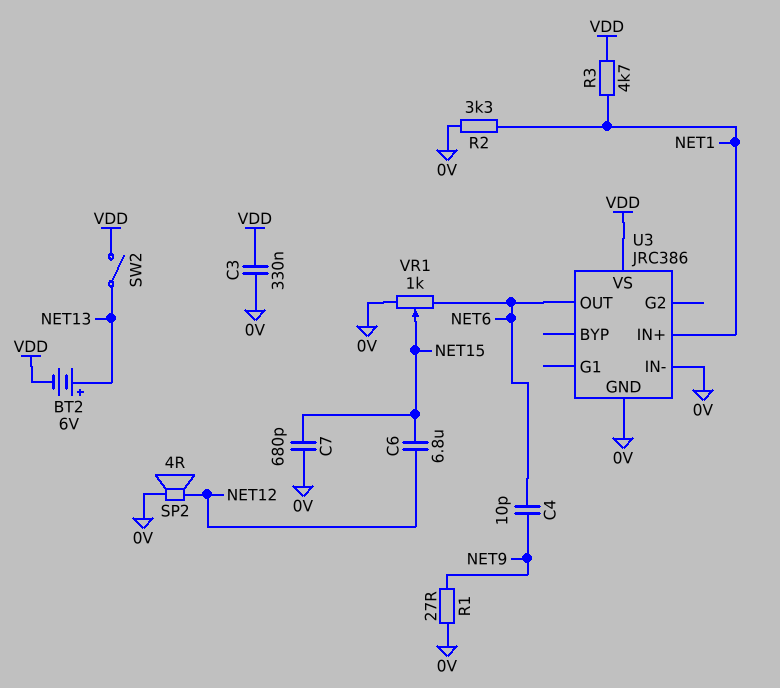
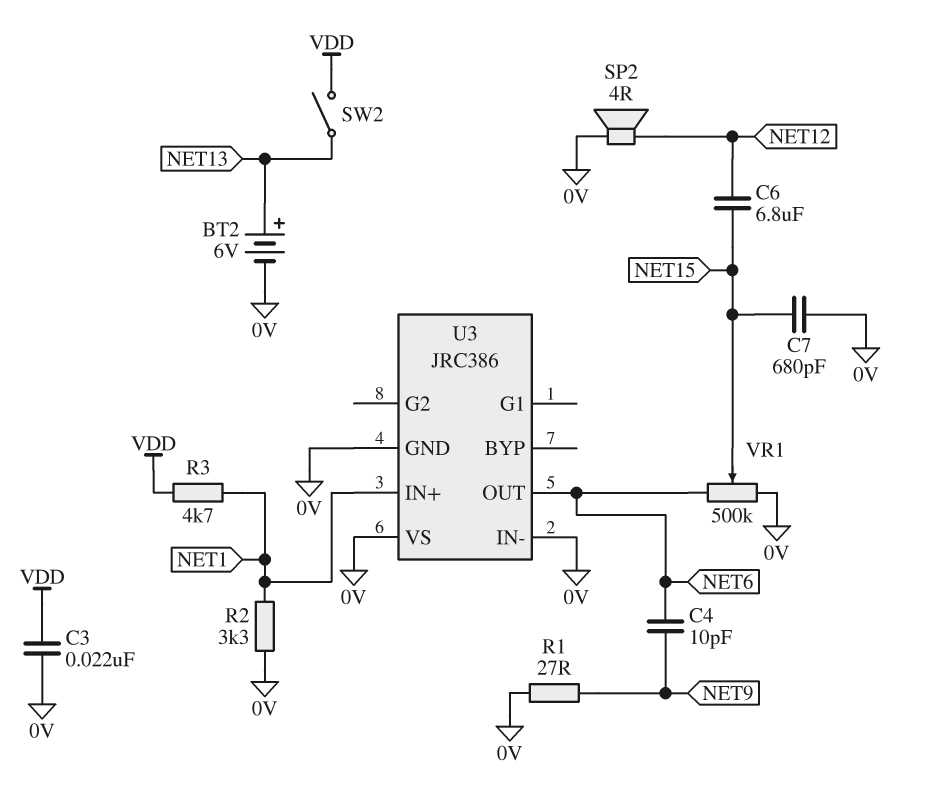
BT2: 6V (plus NET13, minus VDD) -> 6V (plus NET13, minus 0V)
C3: 330nF (0V, VDD) -> 22nF (0V, VDD)
U3 pin VS: VDD -> 0V
VR1: 1k (0V, NET6, wiper NET15) -> 500k (0V, NET6, wiper NET15)

